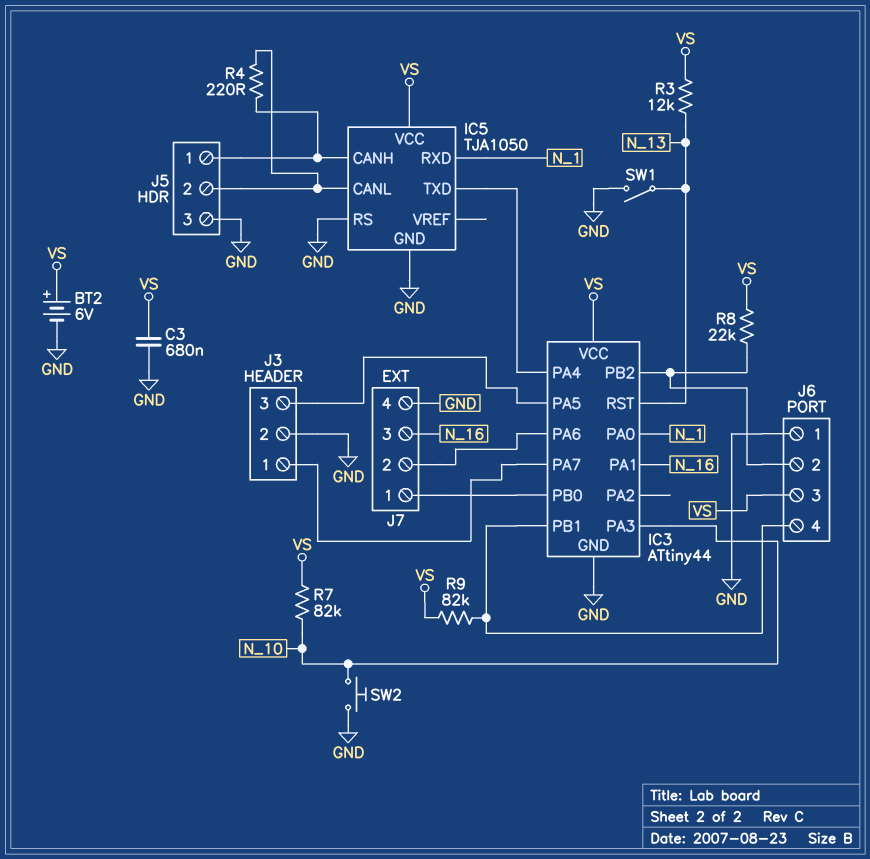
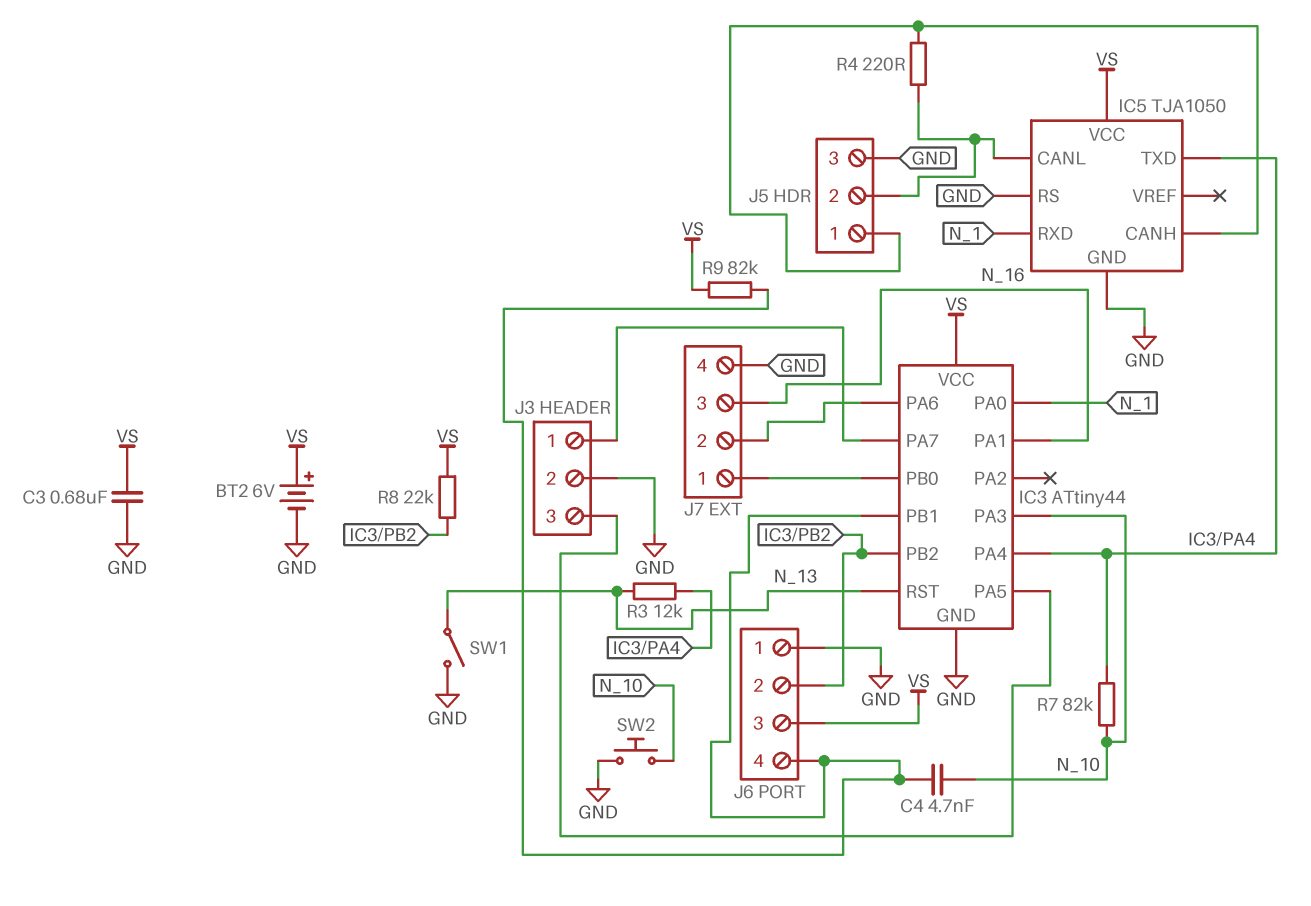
C4: none -> 4.7nF (IC3/PB1, N_10)
R3: 12k (N_13, VS) -> 12k (IC3/PA4, N_13)
R7: 82k (N_10, VS) -> 82k (IC3/PA4, N_10)

